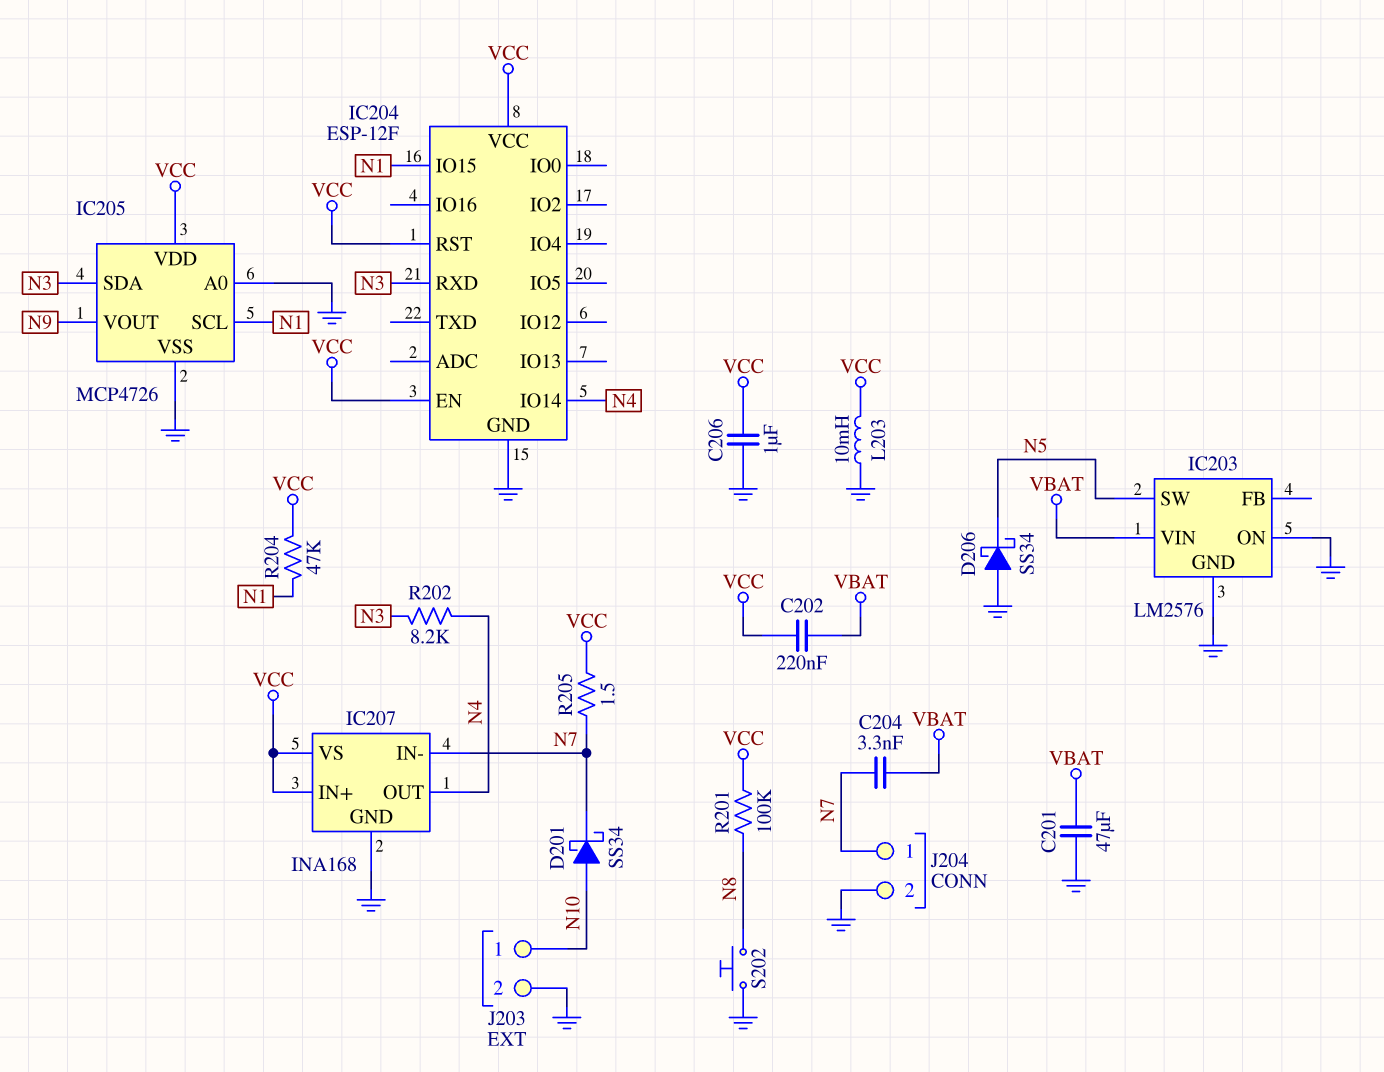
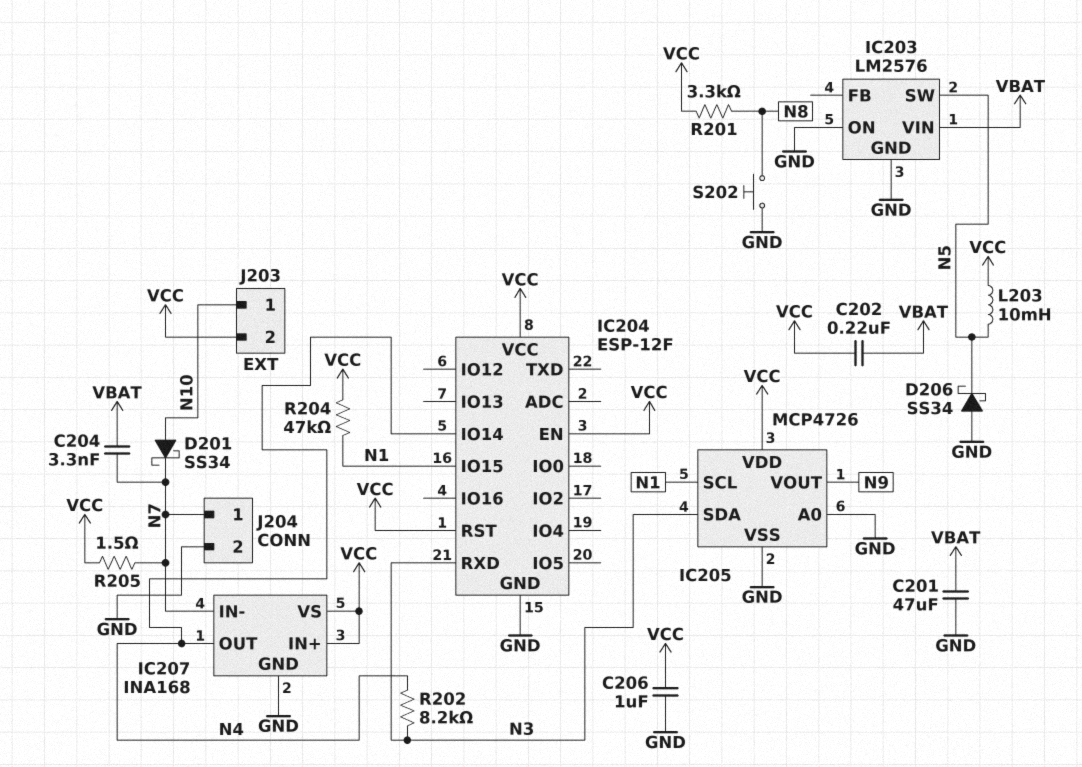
J203 pin 2: GND -> VCC
L203: 10mH (GND, VCC) -> 10mH (N5, VCC)
R201: 100k (N8, VCC) -> 3.3k (N8, VCC)

